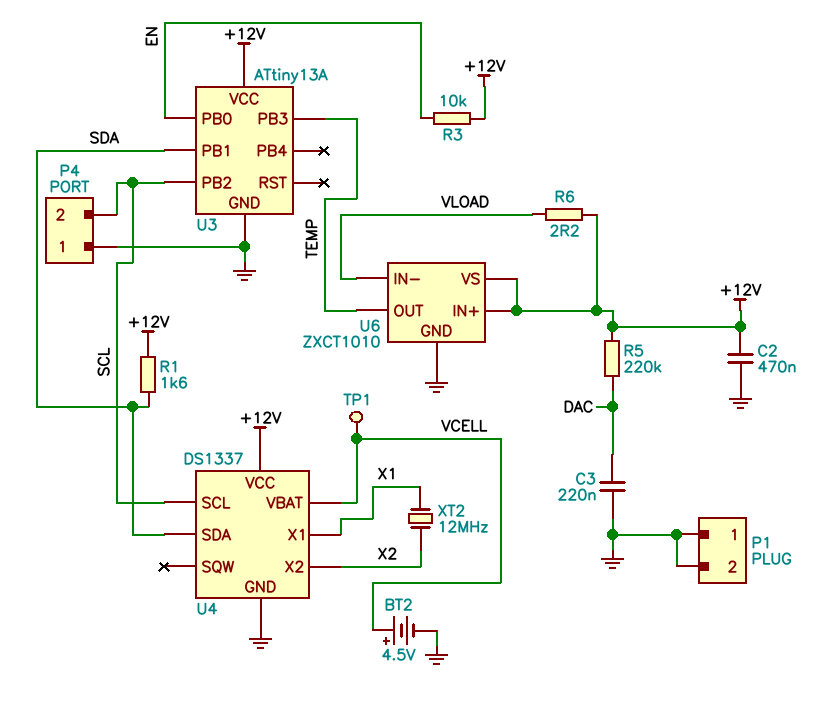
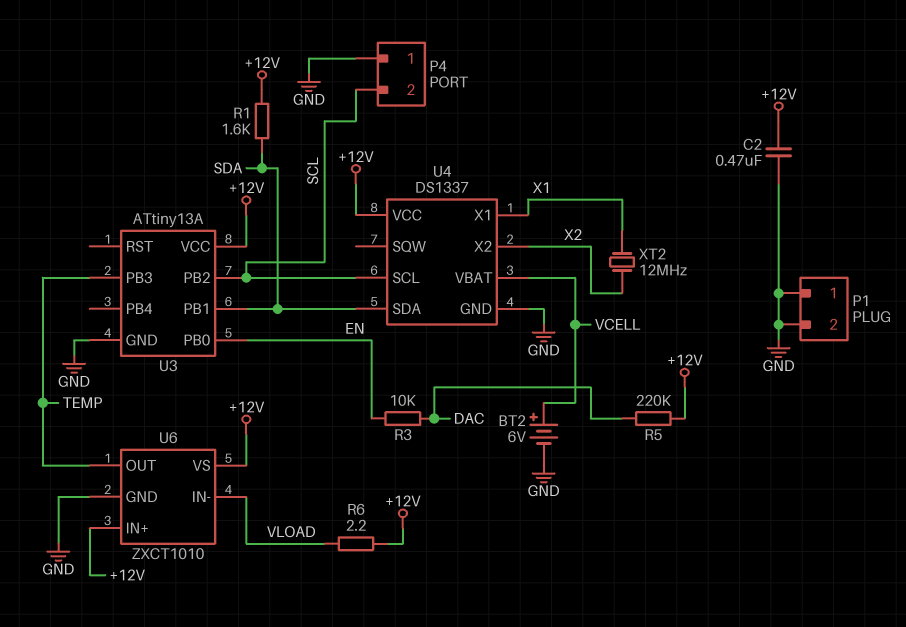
BT2: 4.5V (plus VCELL, minus GND) -> 6V (plus VCELL, minus GND)
C3: 220nF (DAC, GND) -> none
R3: 10k (+12V, EN) -> 10k (DAC, EN)
TP1: test point (VCELL) -> none

